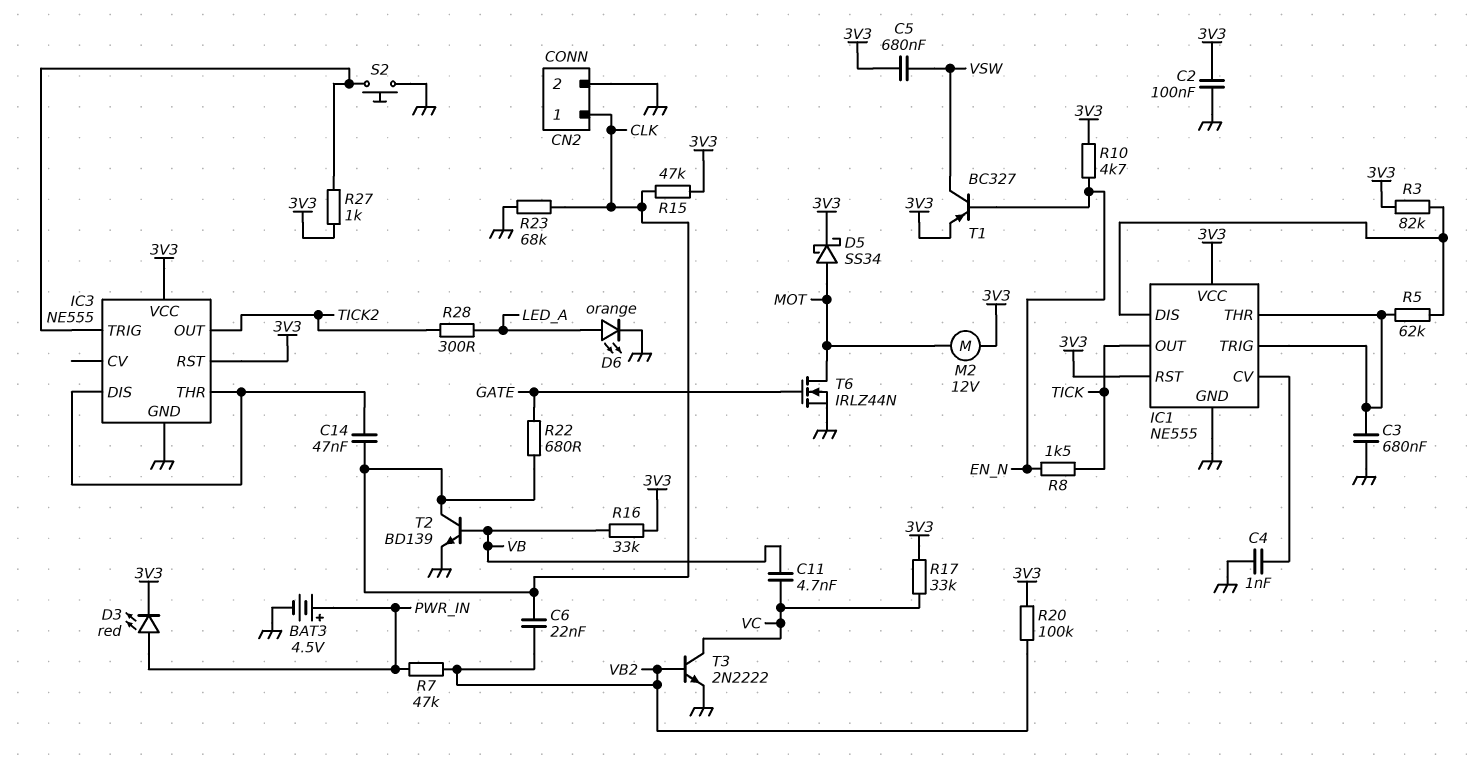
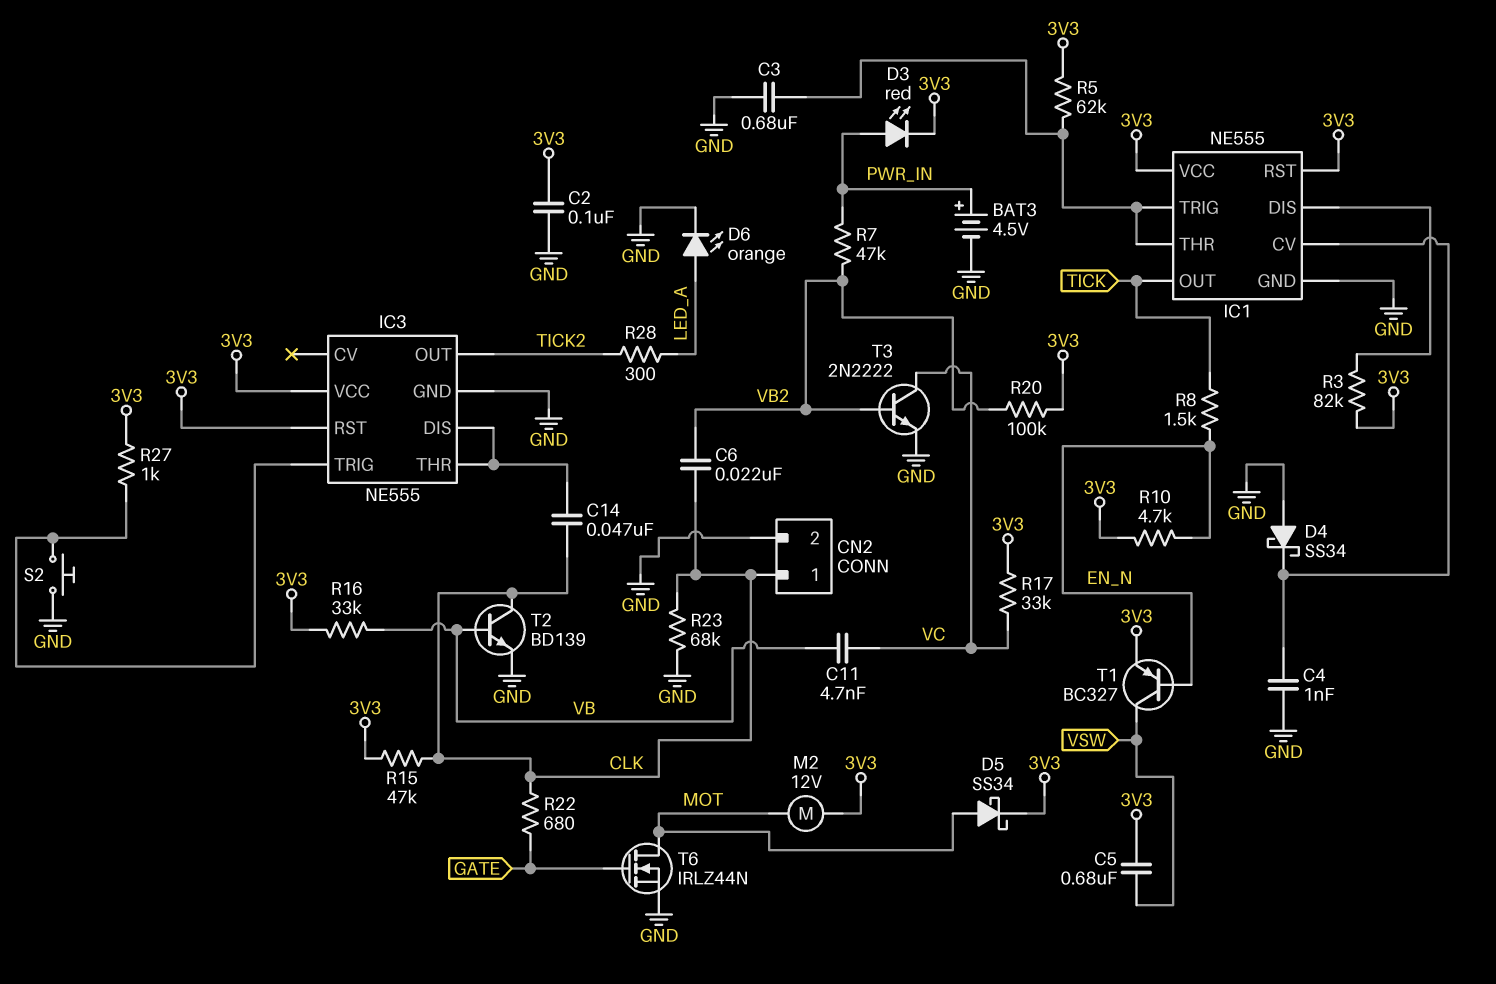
D4: none -> schottky SS34 (A GND, K IC1/CV)
R5: 62k (IC1/DIS, IC1/THR) -> 62k (3V3, IC1/THR)

